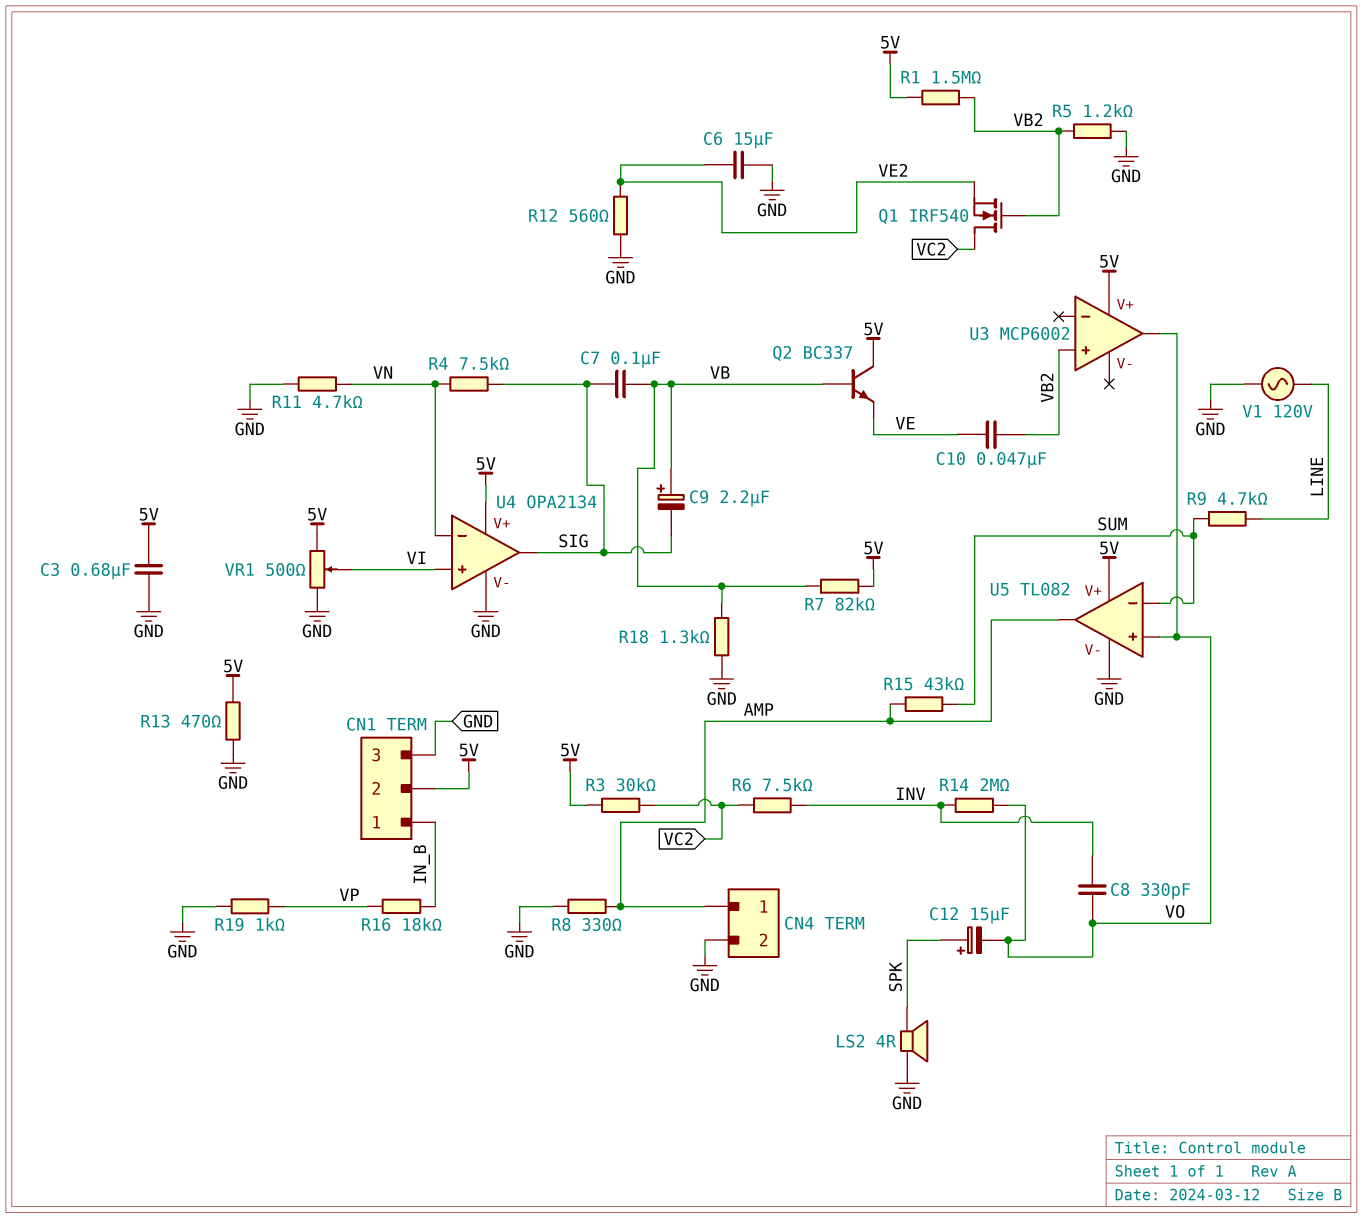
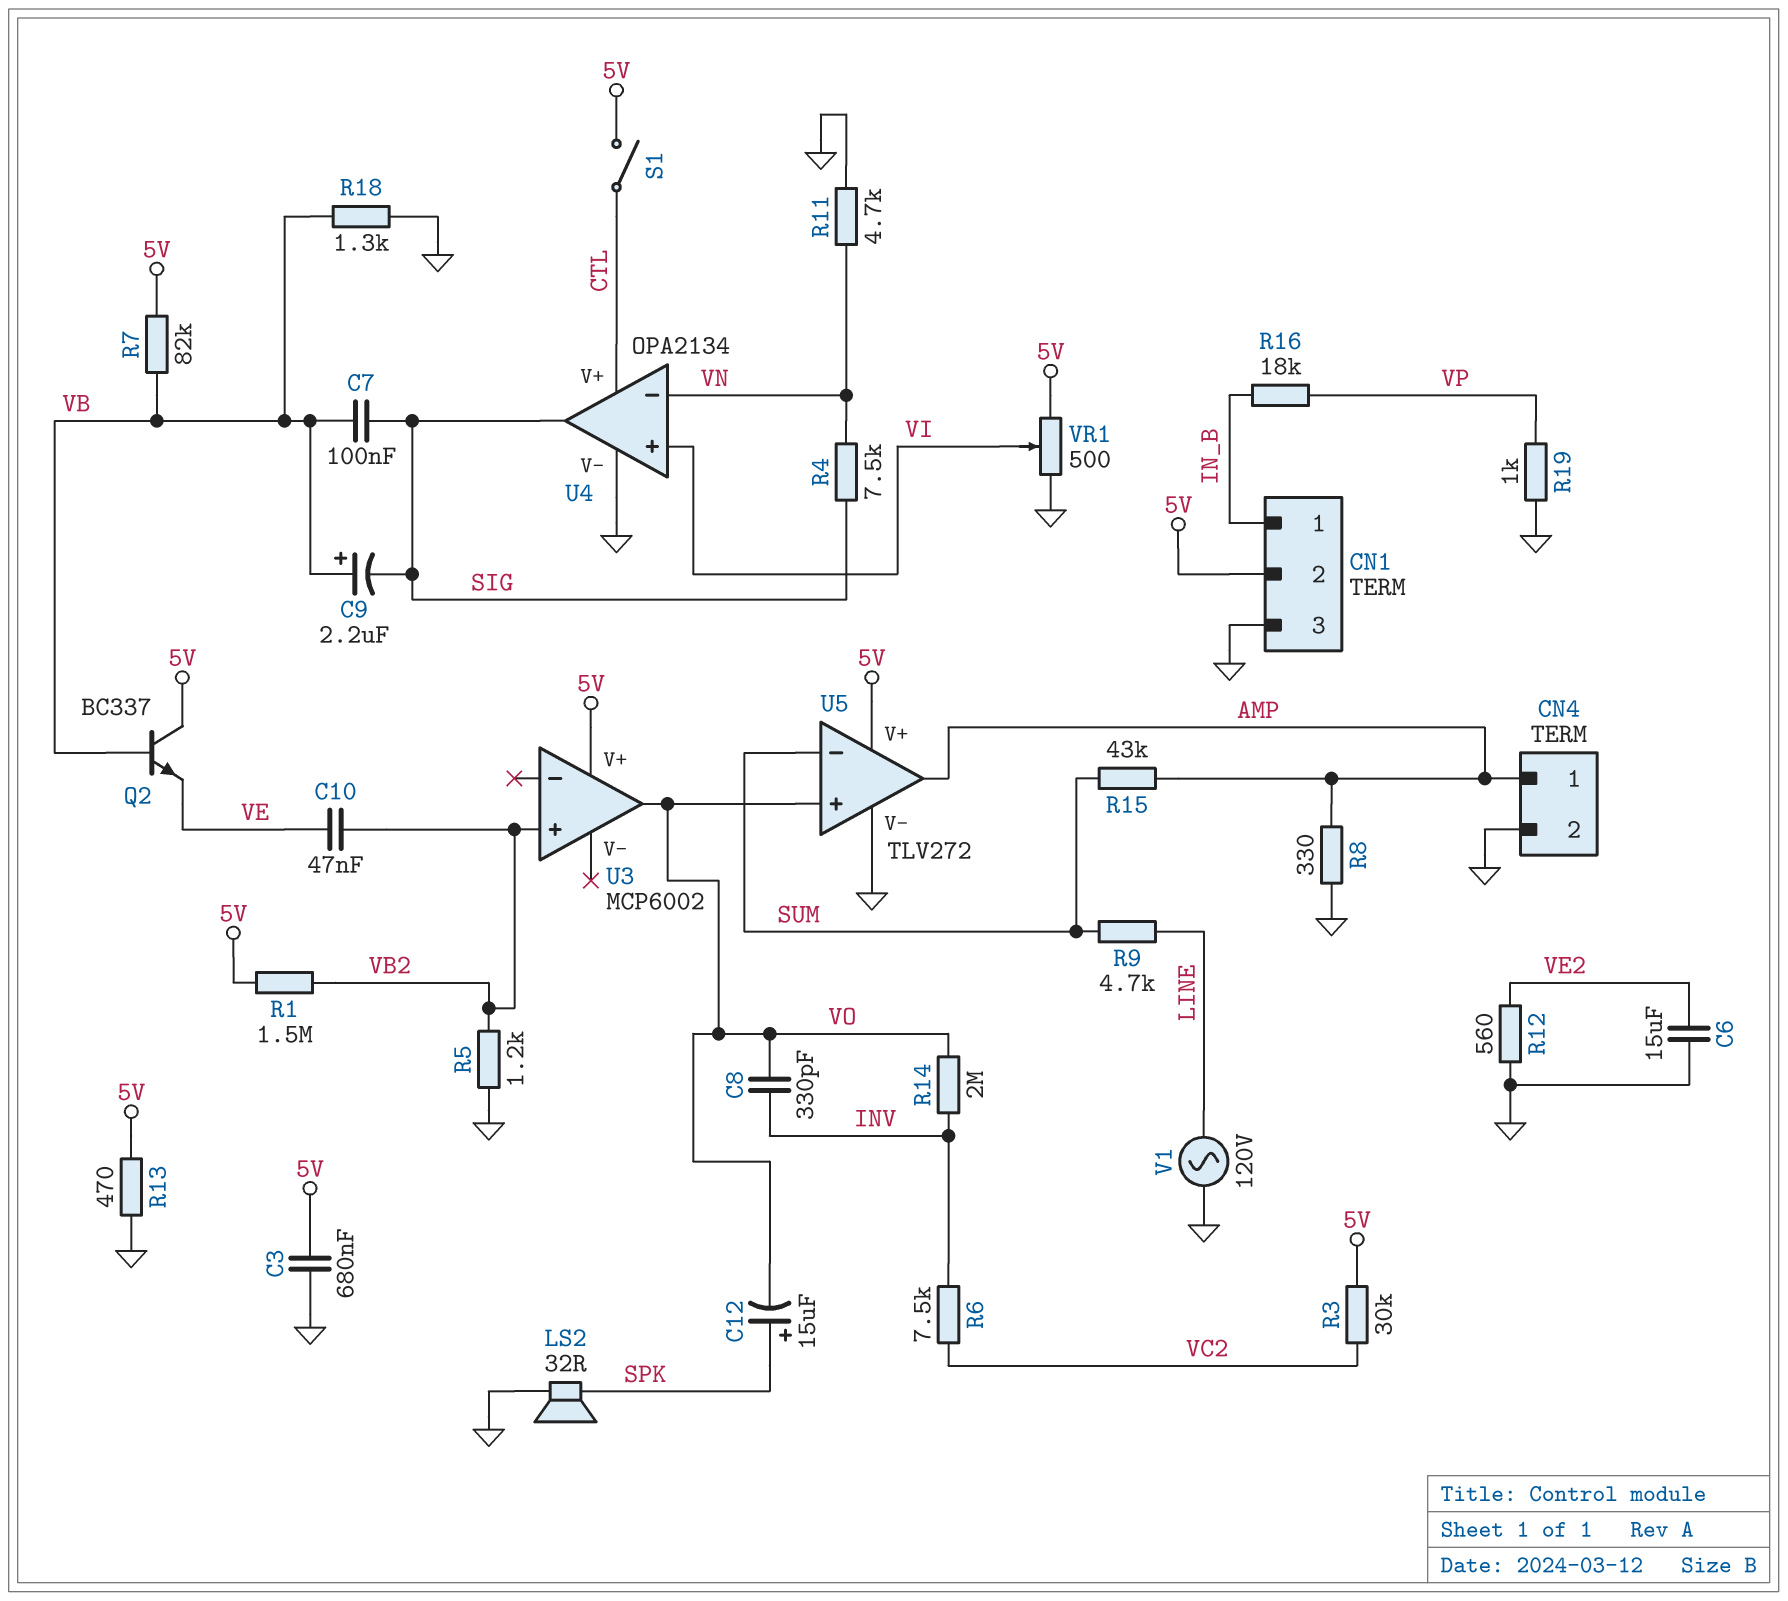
LS2: speaker 4R (GND, SPK) -> speaker 32R (GND, SPK)
Q1: NMOS IRF540 (G VB2, D VC2, S VE2) -> none
S1: none -> switch (5V, CTL)
U4 pin V+: 5V -> CTL
U5: TL082 -> TLV272

